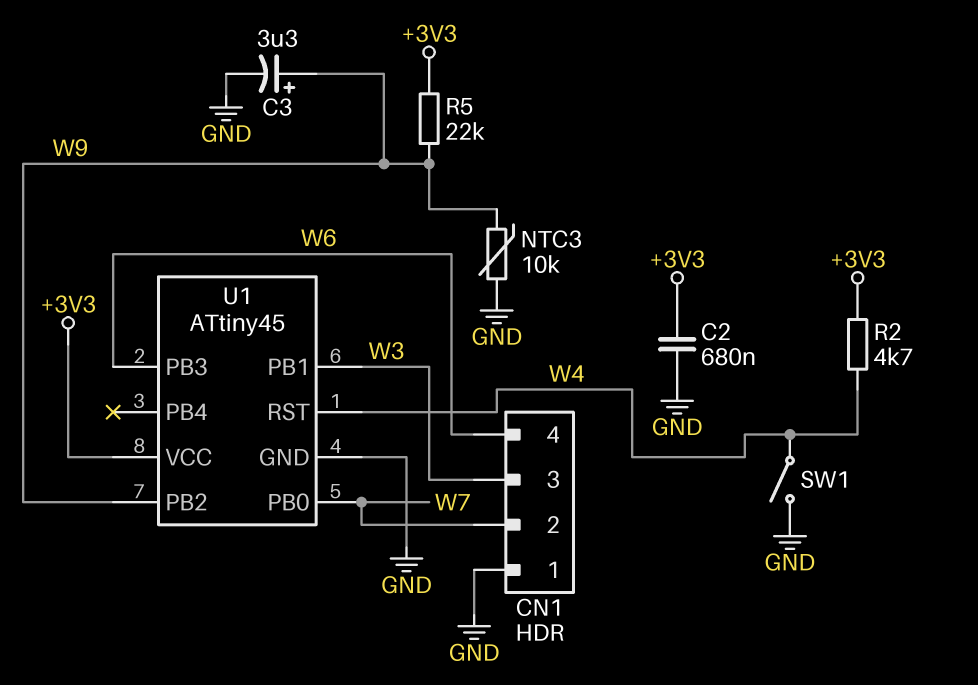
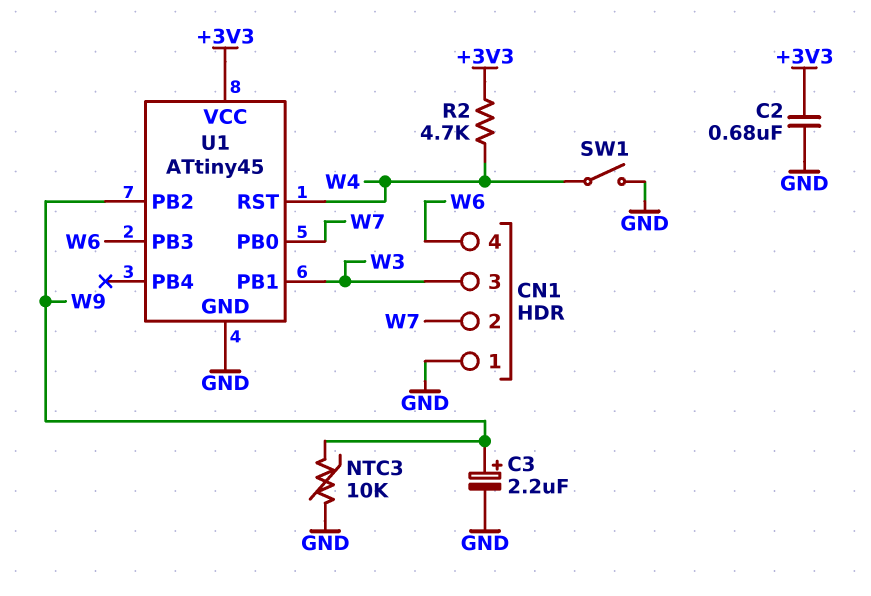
C3: 3.3uF (plus W9, minus GND) -> 2.2uF (plus W9, minus GND)
R5: 22k (+3V3, W9) -> none

